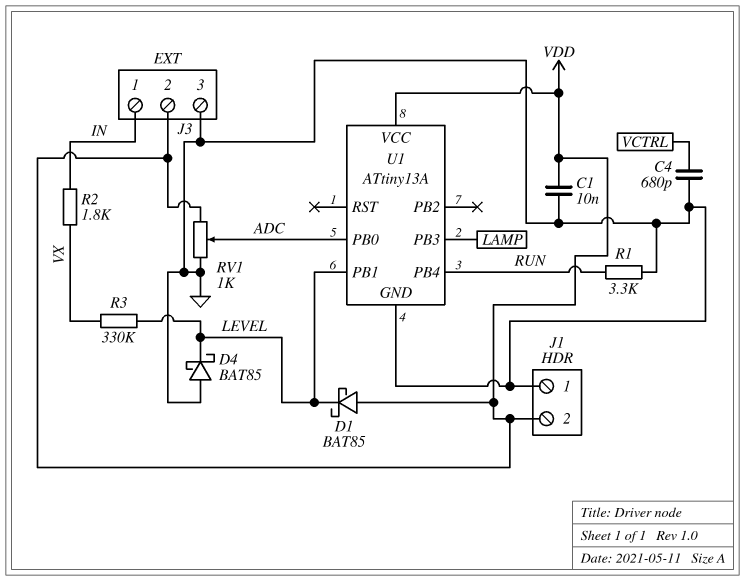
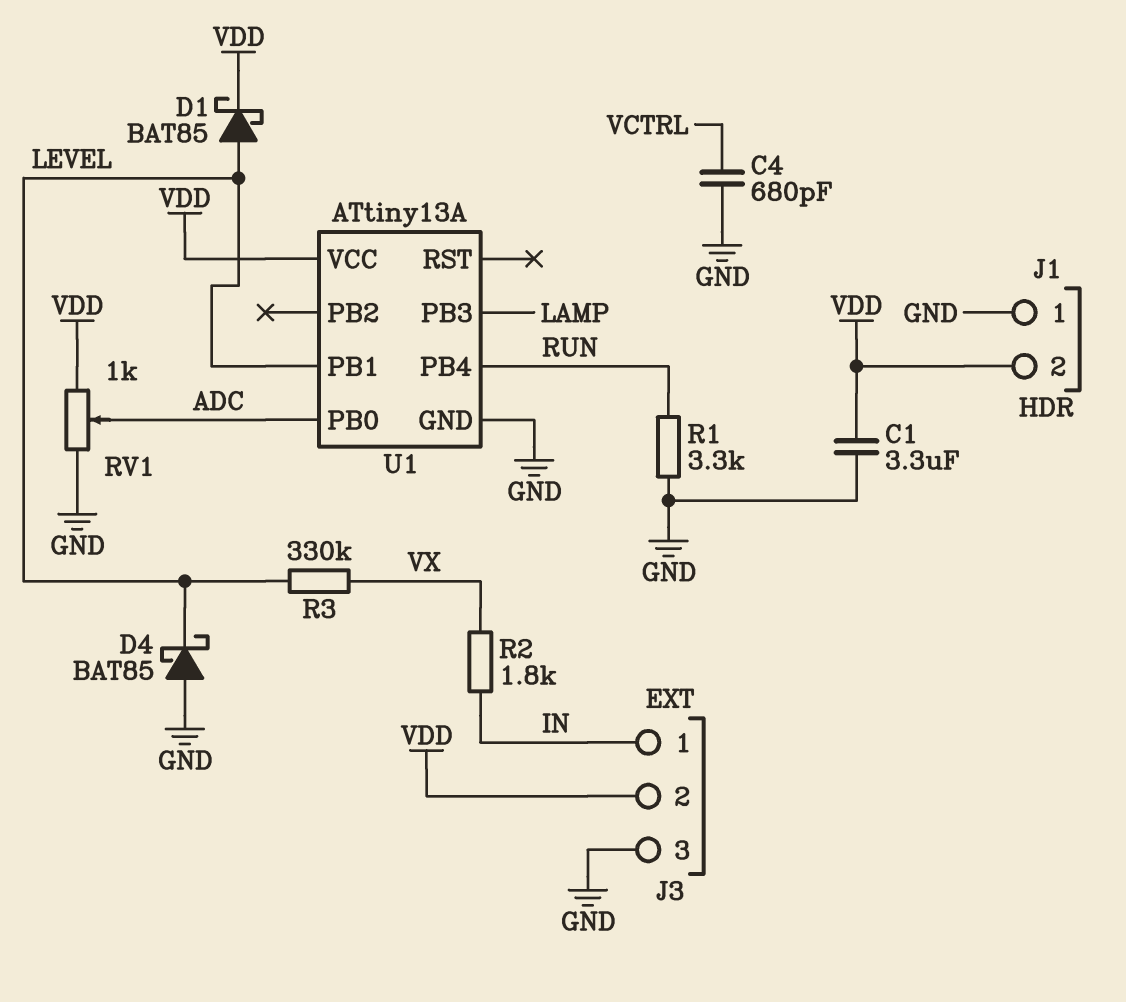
C1: 10nF (GND, VDD) -> 3.3uF (GND, VDD)
D1: schottky BAT85 (A VDD, K LEVEL) -> schottky BAT85 (A LEVEL, K VDD)

